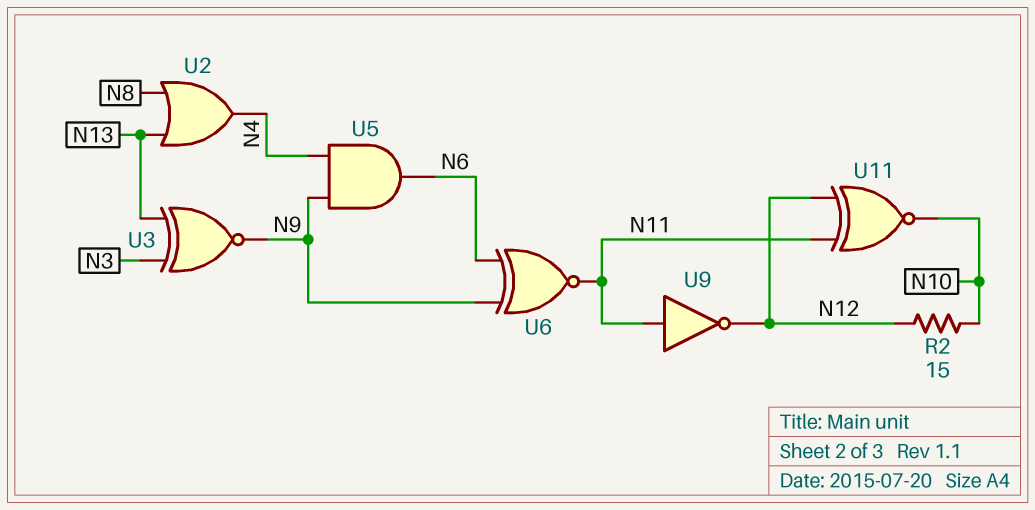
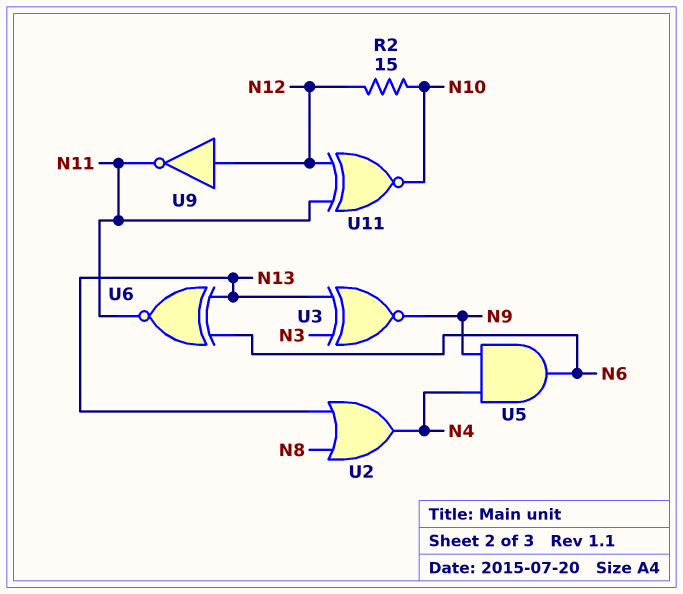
U6: XNOR (in N6, in N9, out N11) -> XNOR (in N6, in N13, out N11)
U9: NOT (in N11, out N12) -> NOT (in N12, out N11)

